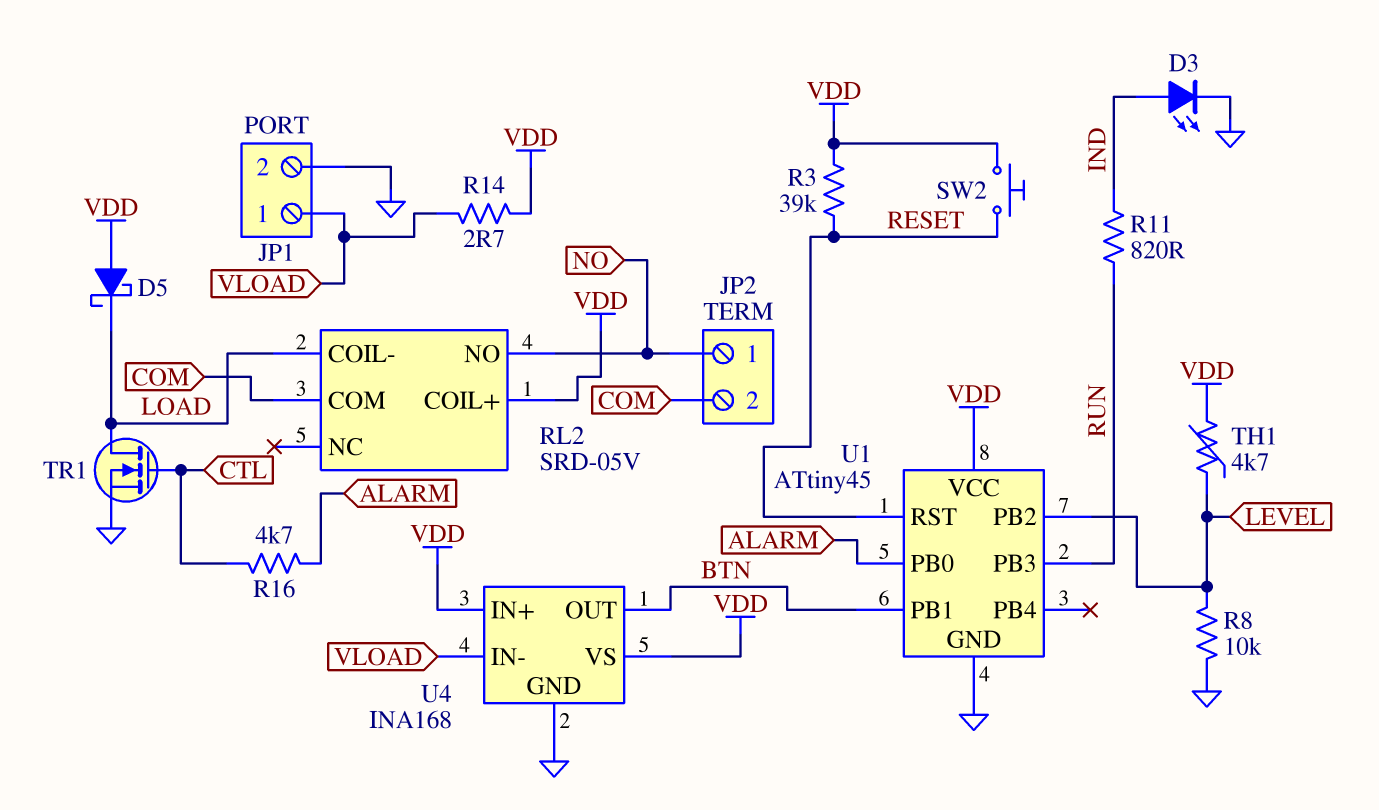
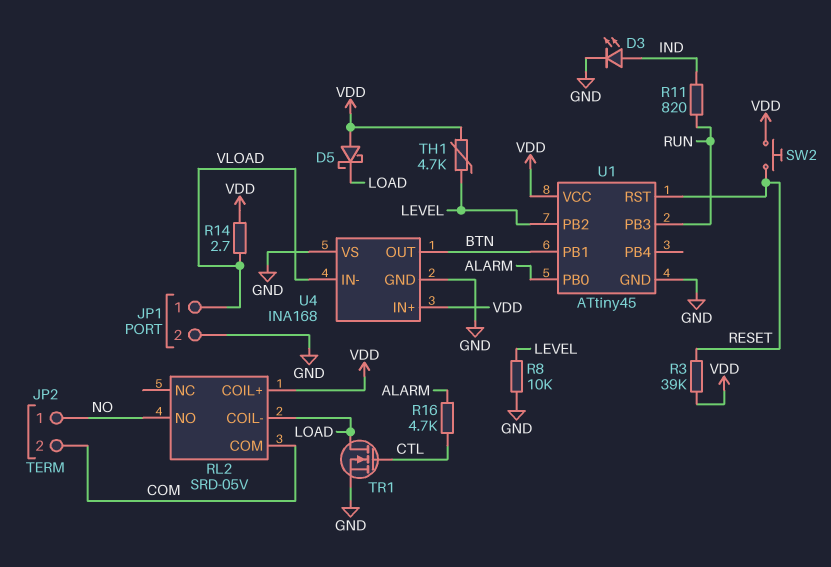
U4 pin VS: VDD -> GND

